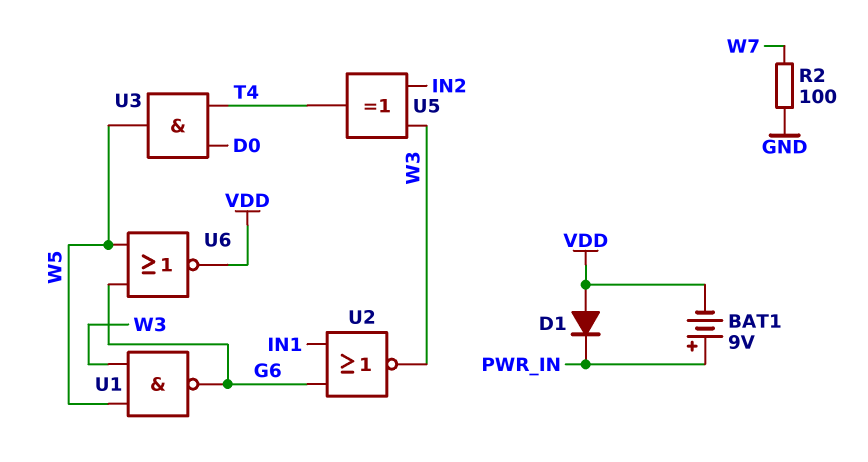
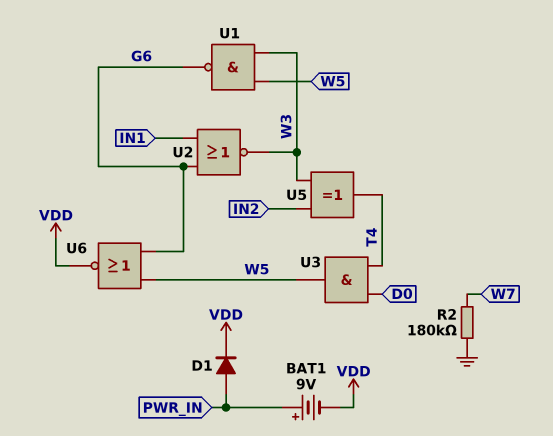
D1: diode (A VDD, K PWR_IN) -> diode (A PWR_IN, K VDD)
R2: 100 (GND, W7) -> 180k (GND, W7)

